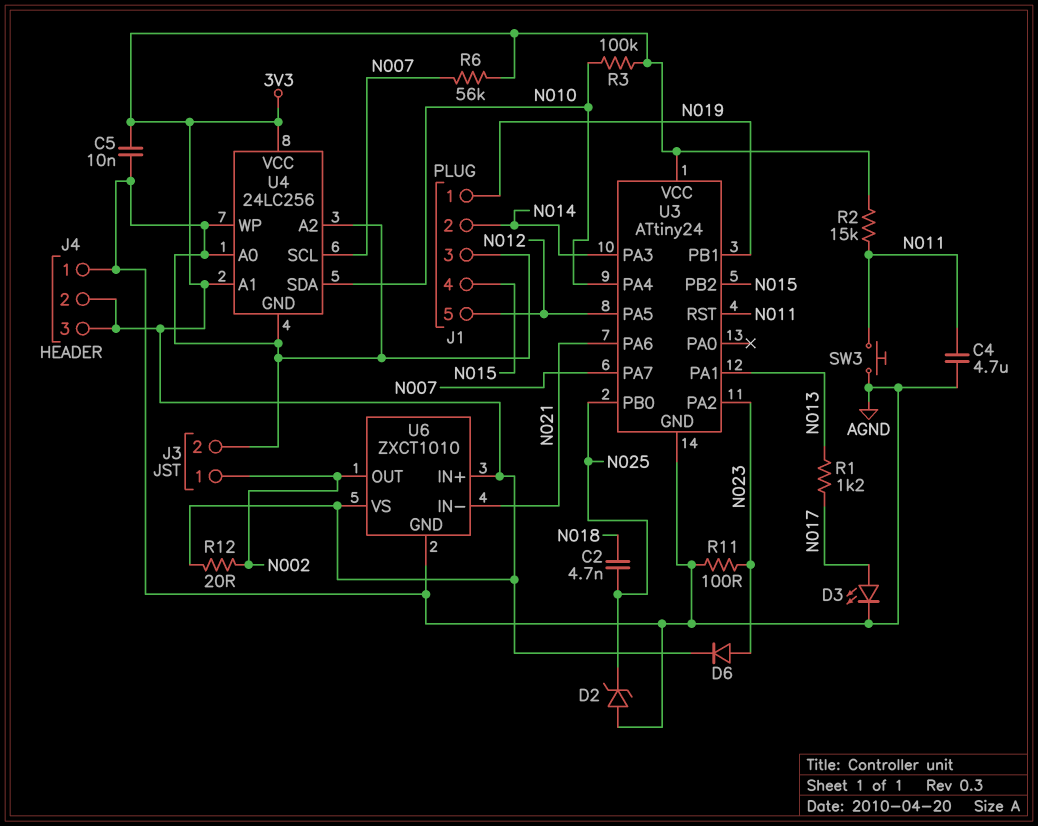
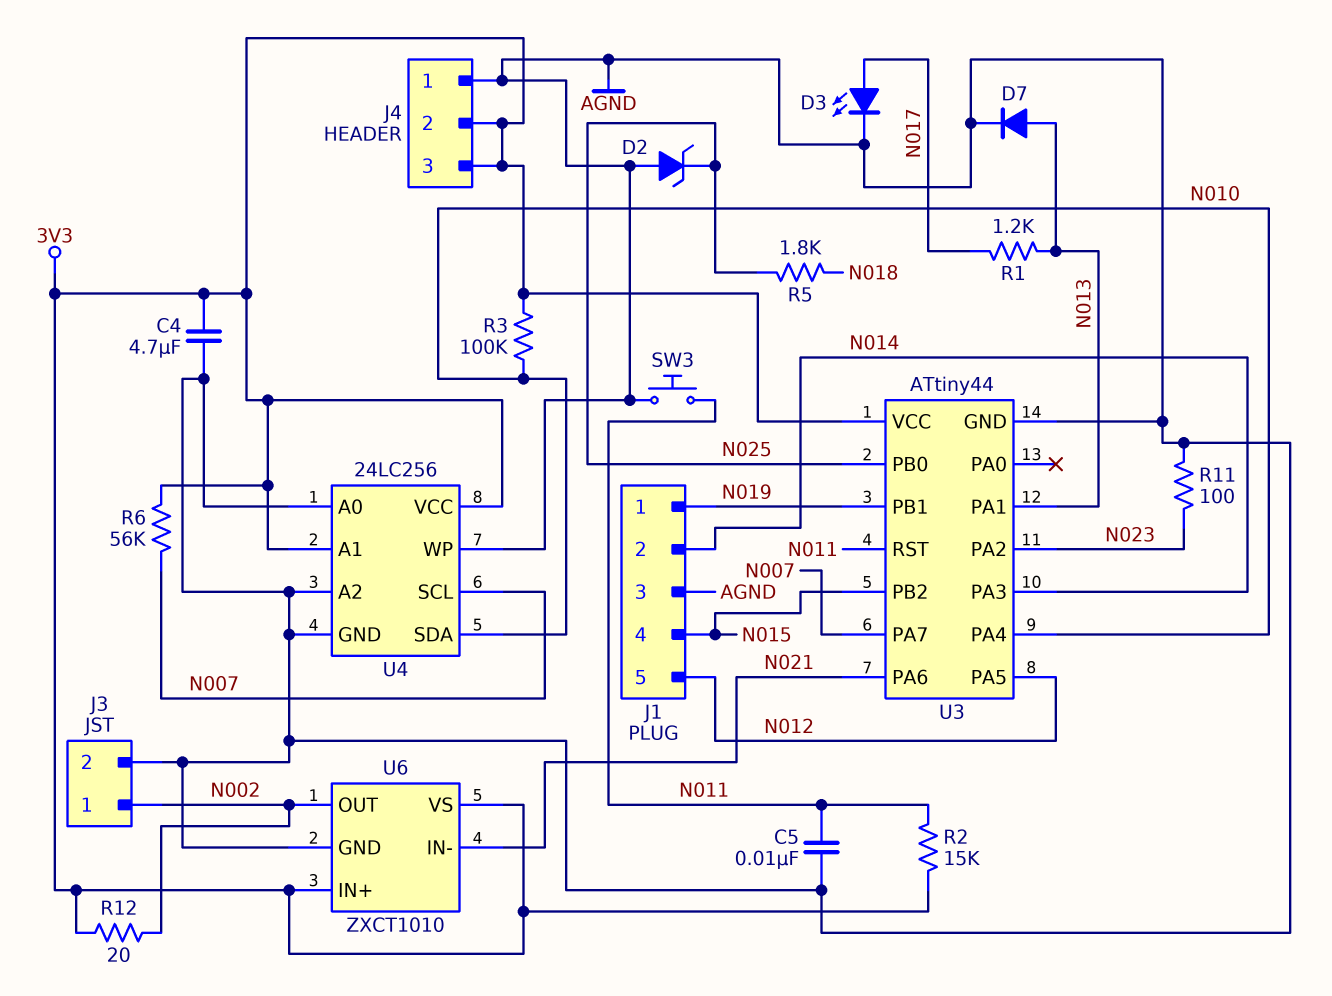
C2: 4.7nF (N018, N025) -> none
C4: 4.7uF (AGND, N011) -> 4.7uF (3V3, AGND)
C5: 10nF (3V3, AGND) -> 10nF (AGND, N011)
D6: diode (A N023, K 3V3) -> none
D7: none -> diode (A N013, K AGND)
R5: none -> 1.8k (N018, N025)
U3: ATtiny24 -> ATtiny44

